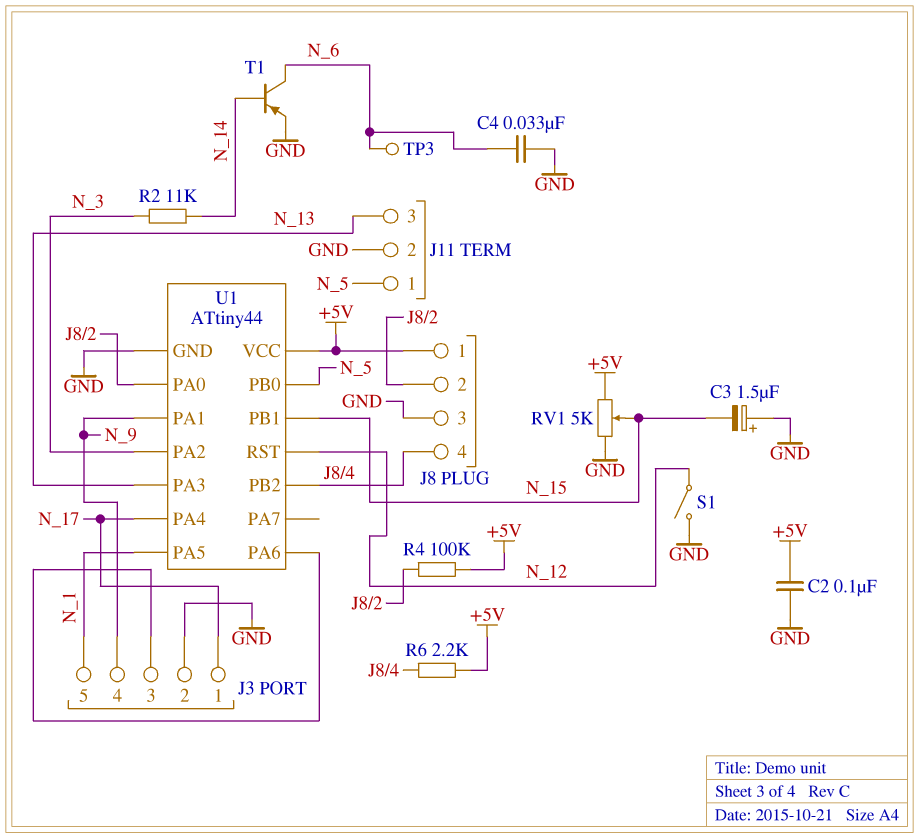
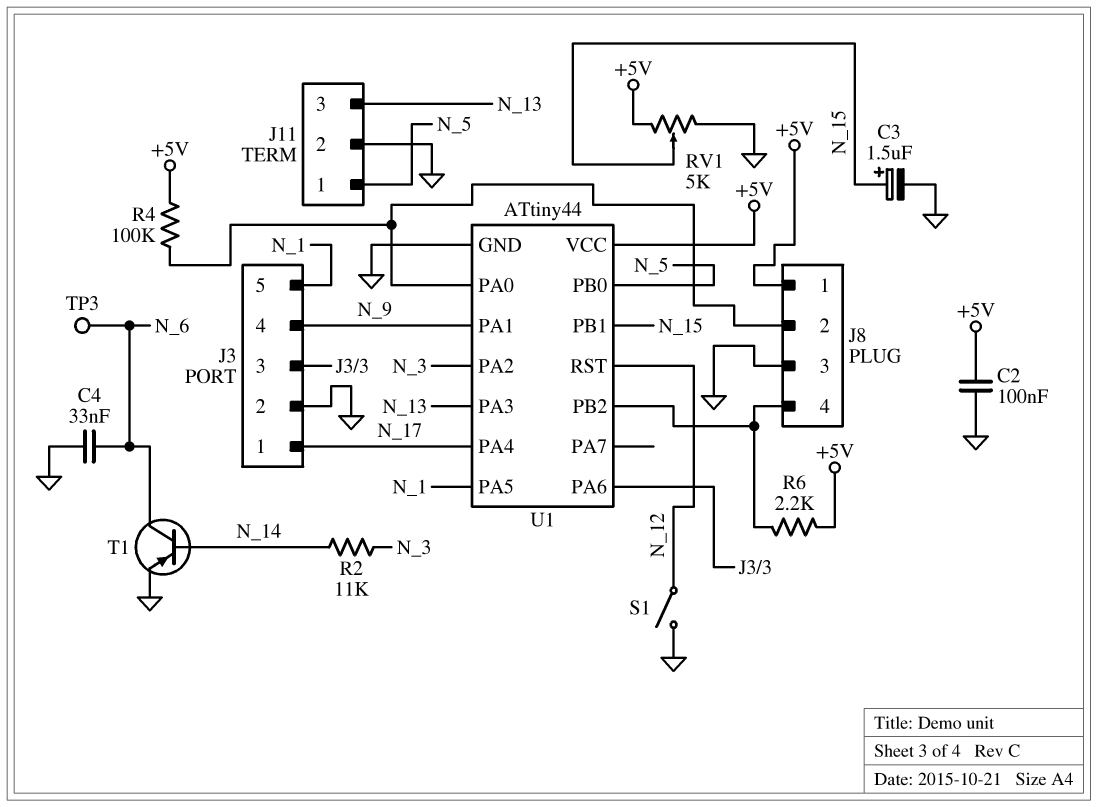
C3: 1.5uF (plus GND, minus N_15) -> 1.5uF (plus N_15, minus GND)

